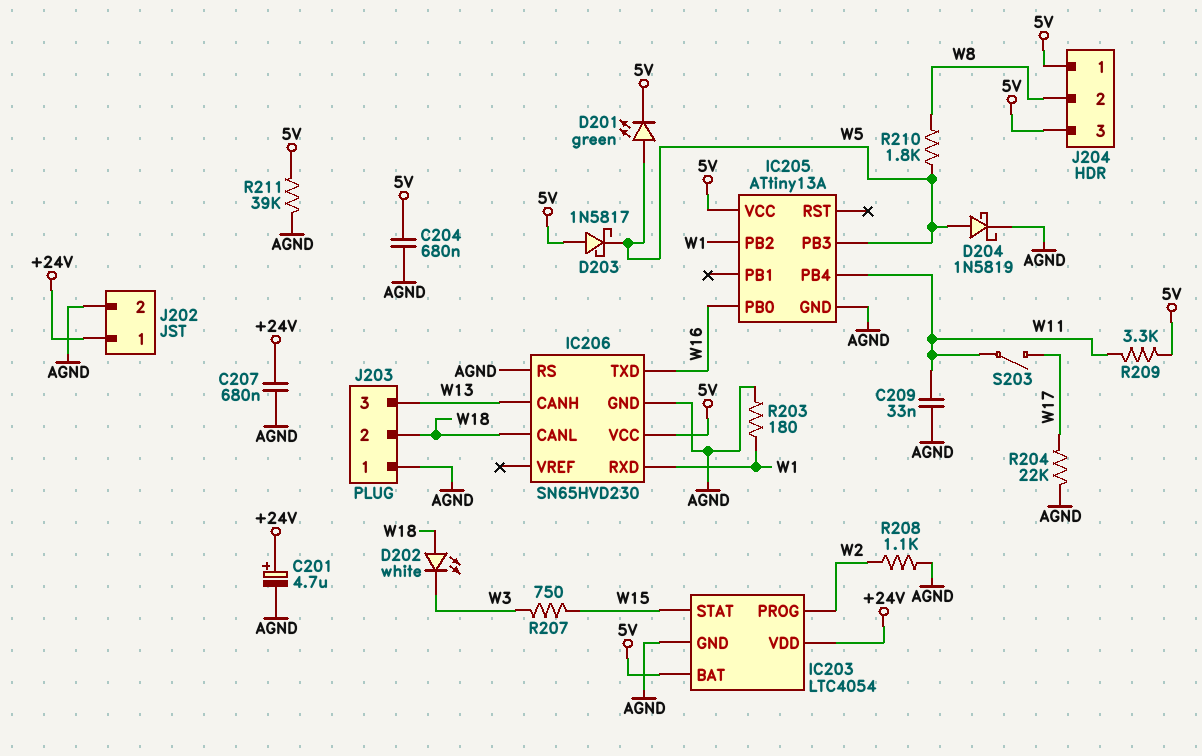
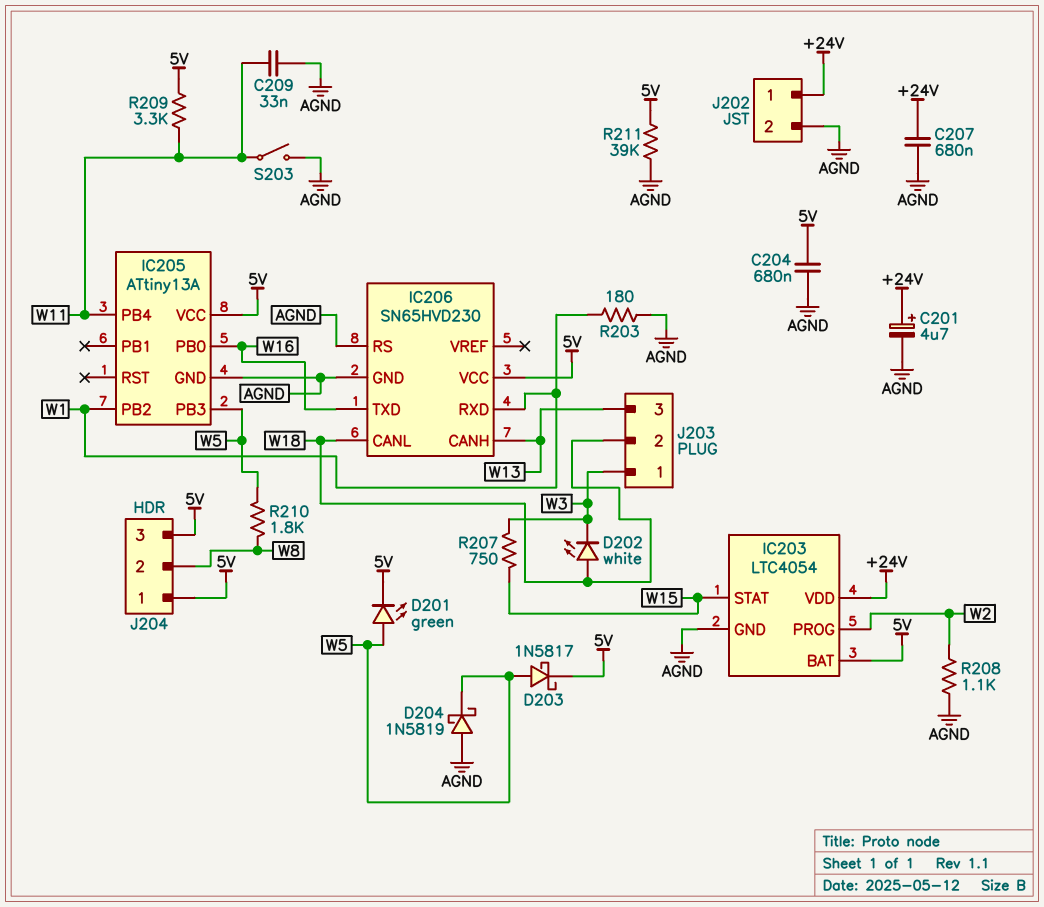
D203: schottky 1N5817 (A 5V, K W5) -> schottky 1N5817 (A W5, K 5V)
D204: schottky 1N5819 (A W5, K AGND) -> schottky 1N5819 (A AGND, K W5)
J203 pin 1: AGND -> W3
R204: 22k (AGND, W17) -> none
S203: switch (W11, W17) -> switch (AGND, W11)

